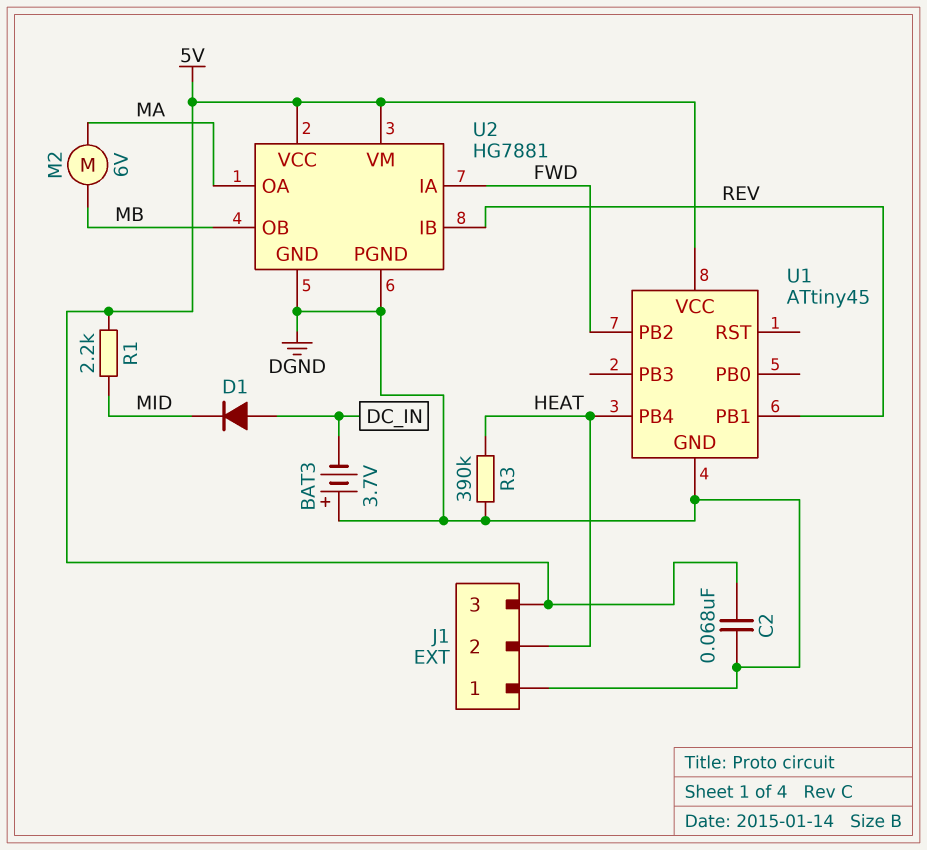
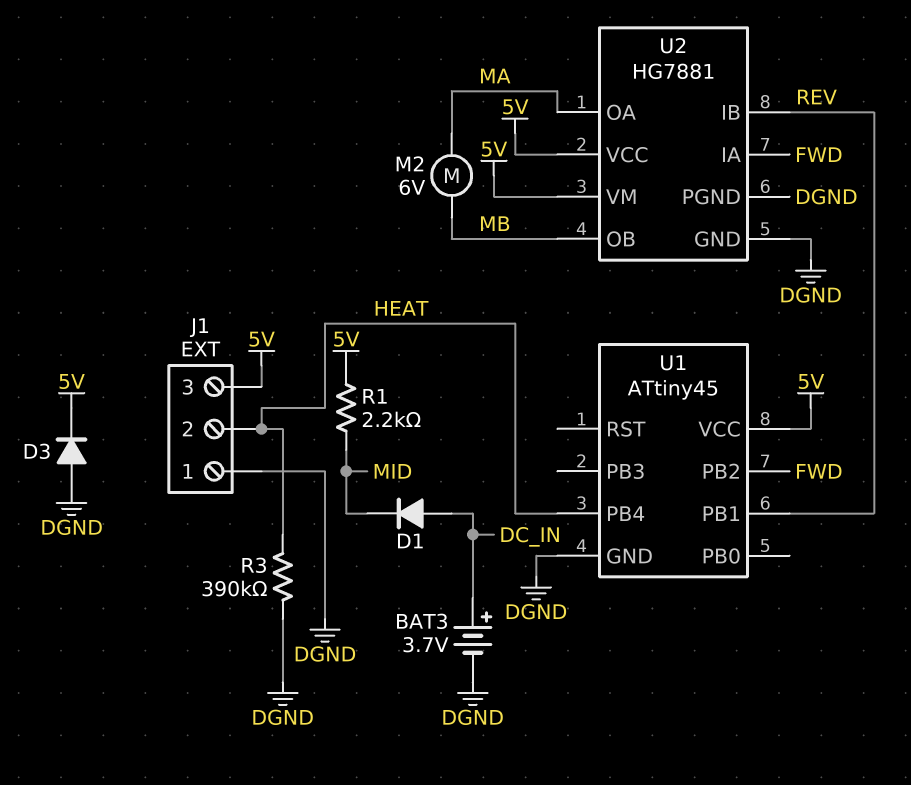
BAT3: 3.7V (plus DGND, minus DC_IN) -> 3.7V (plus DC_IN, minus DGND)
C2: 68nF (5V, DGND) -> none
D3: none -> diode (A DGND, K 5V)

